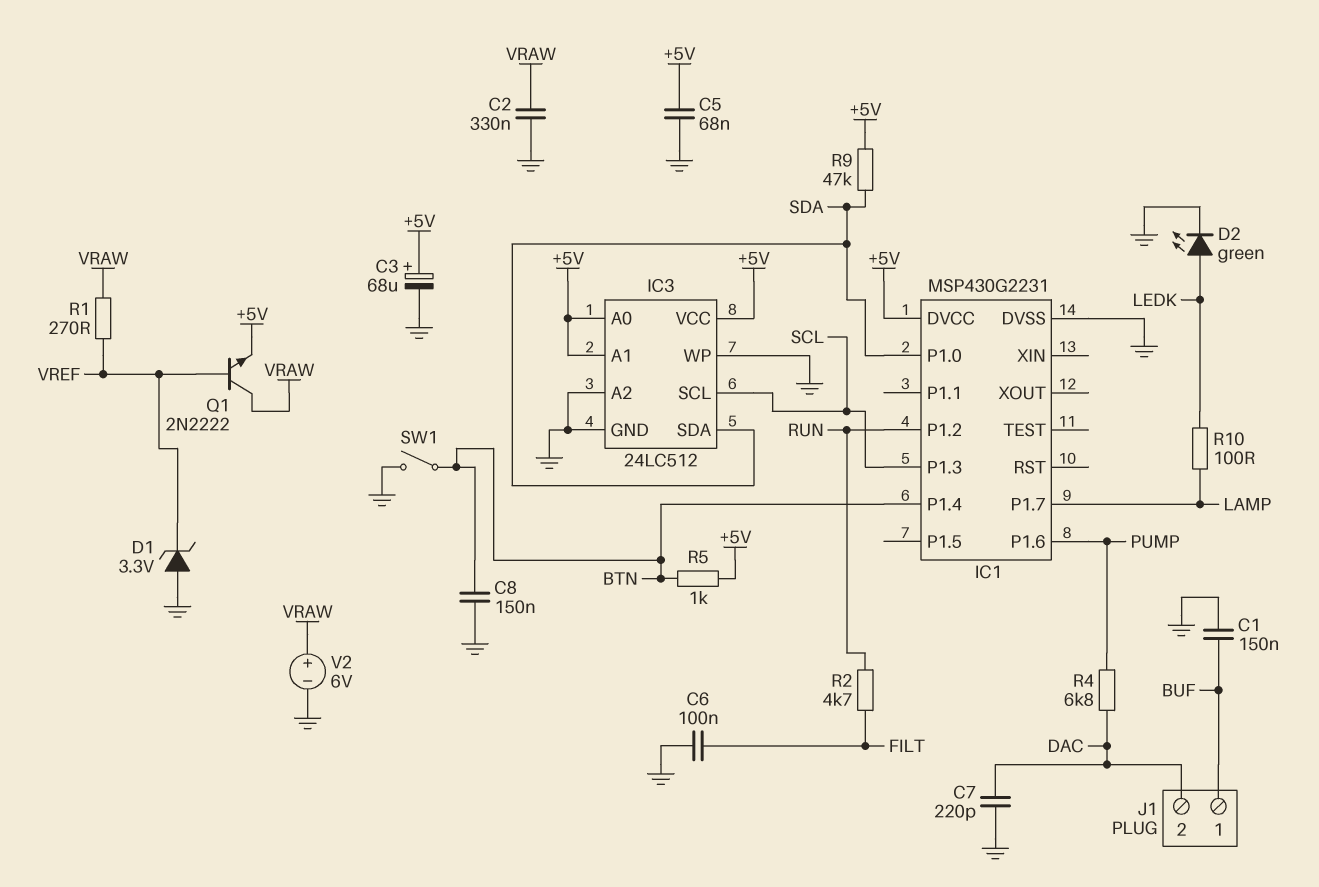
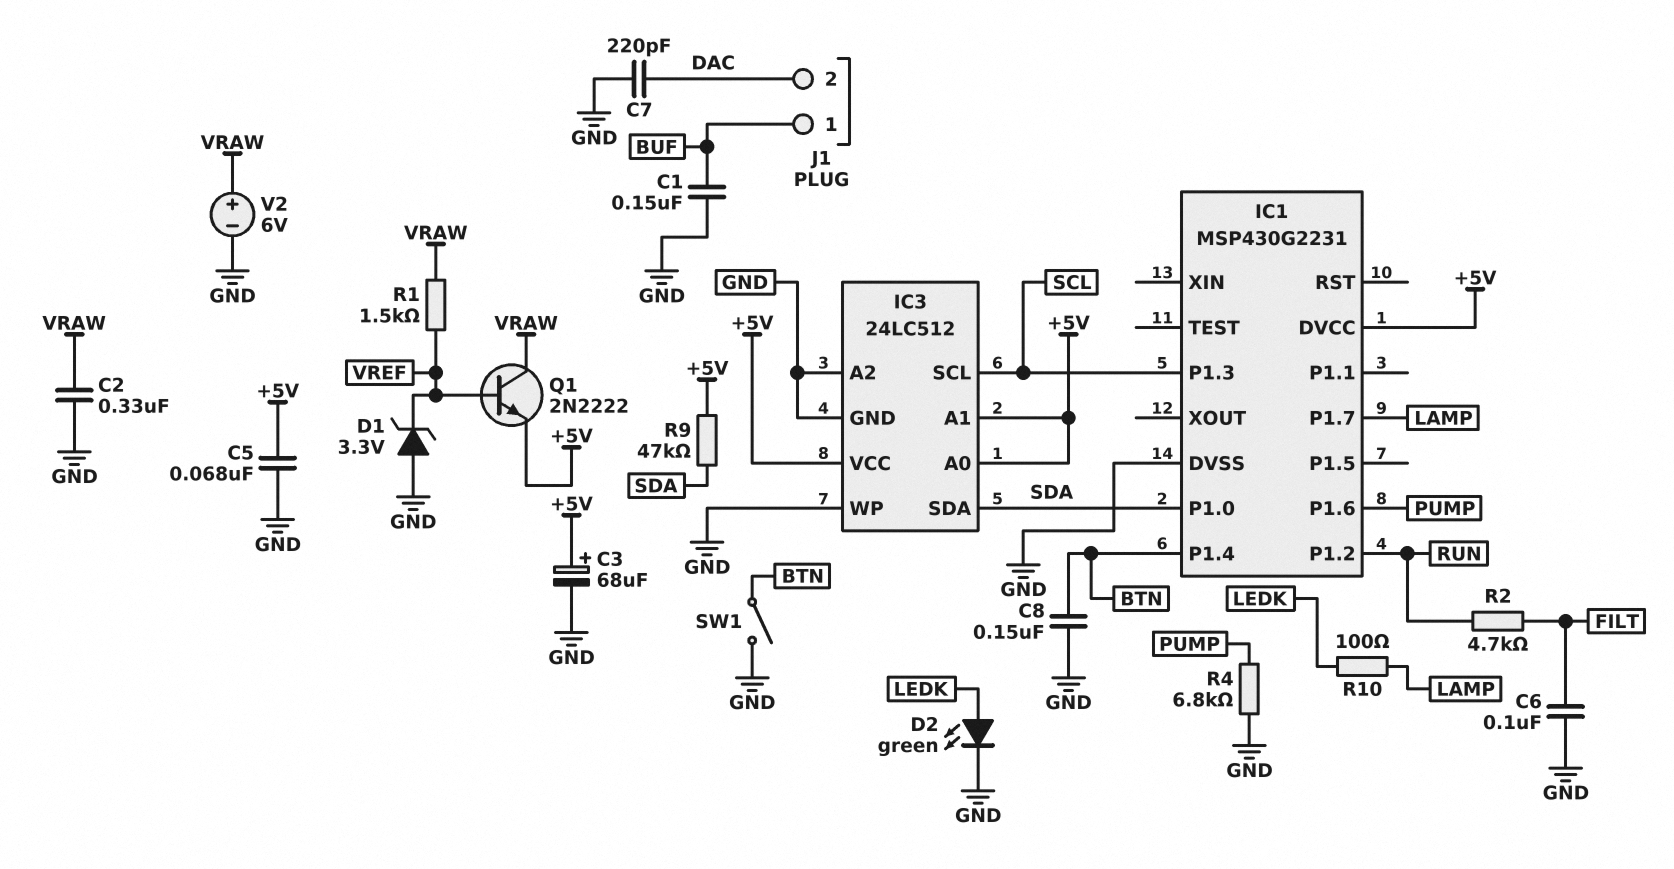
R1: 270 (VRAW, VREF) -> 1.5k (VRAW, VREF)
R4: 6.8k (DAC, PUMP) -> 6.8k (GND, PUMP)
R5: 1k (+5V, BTN) -> none

